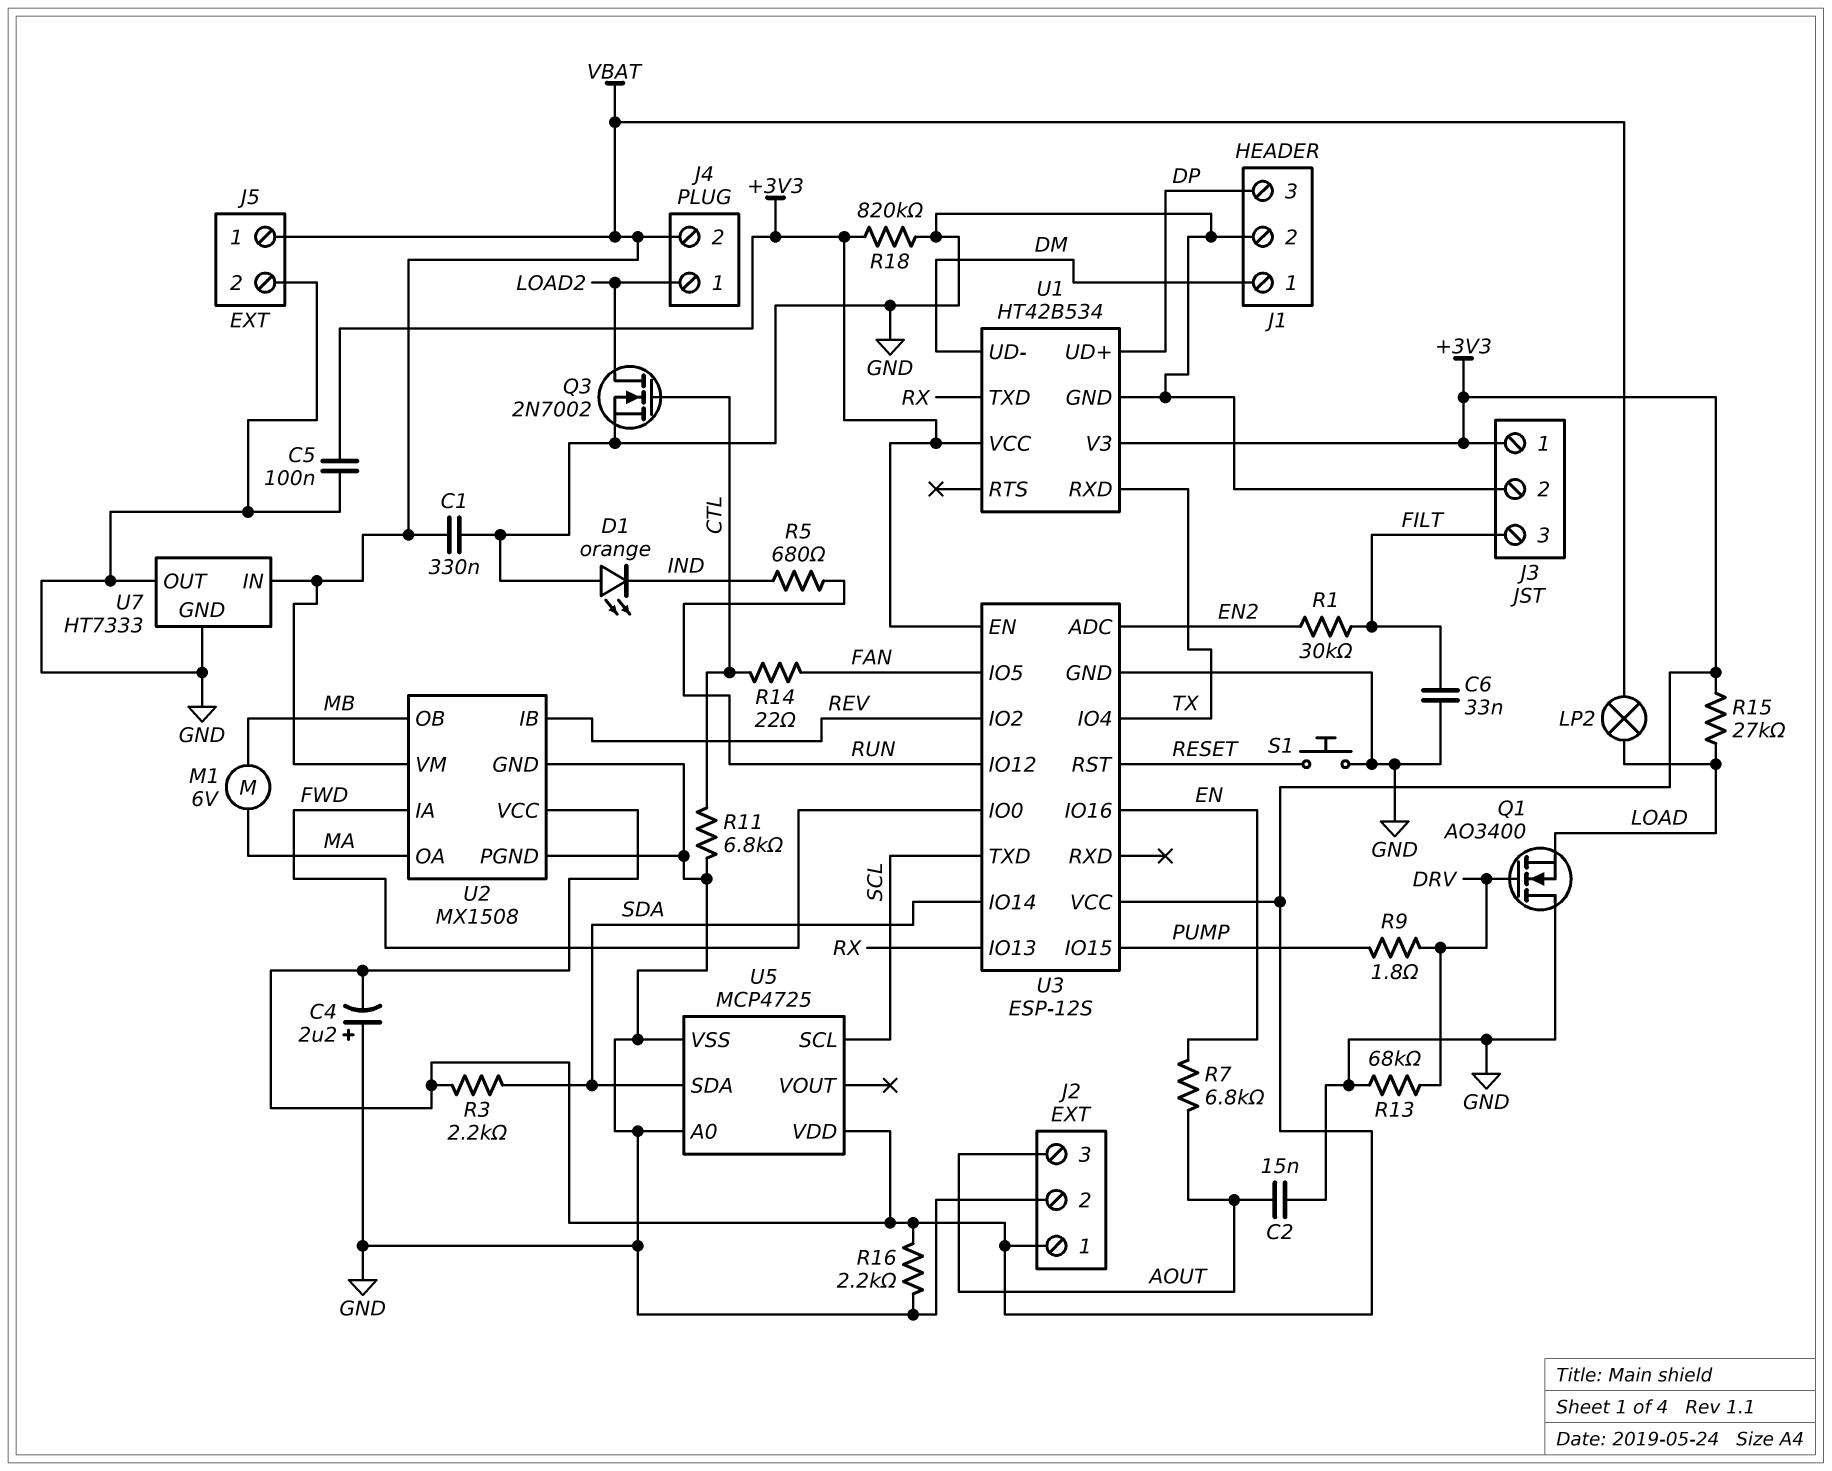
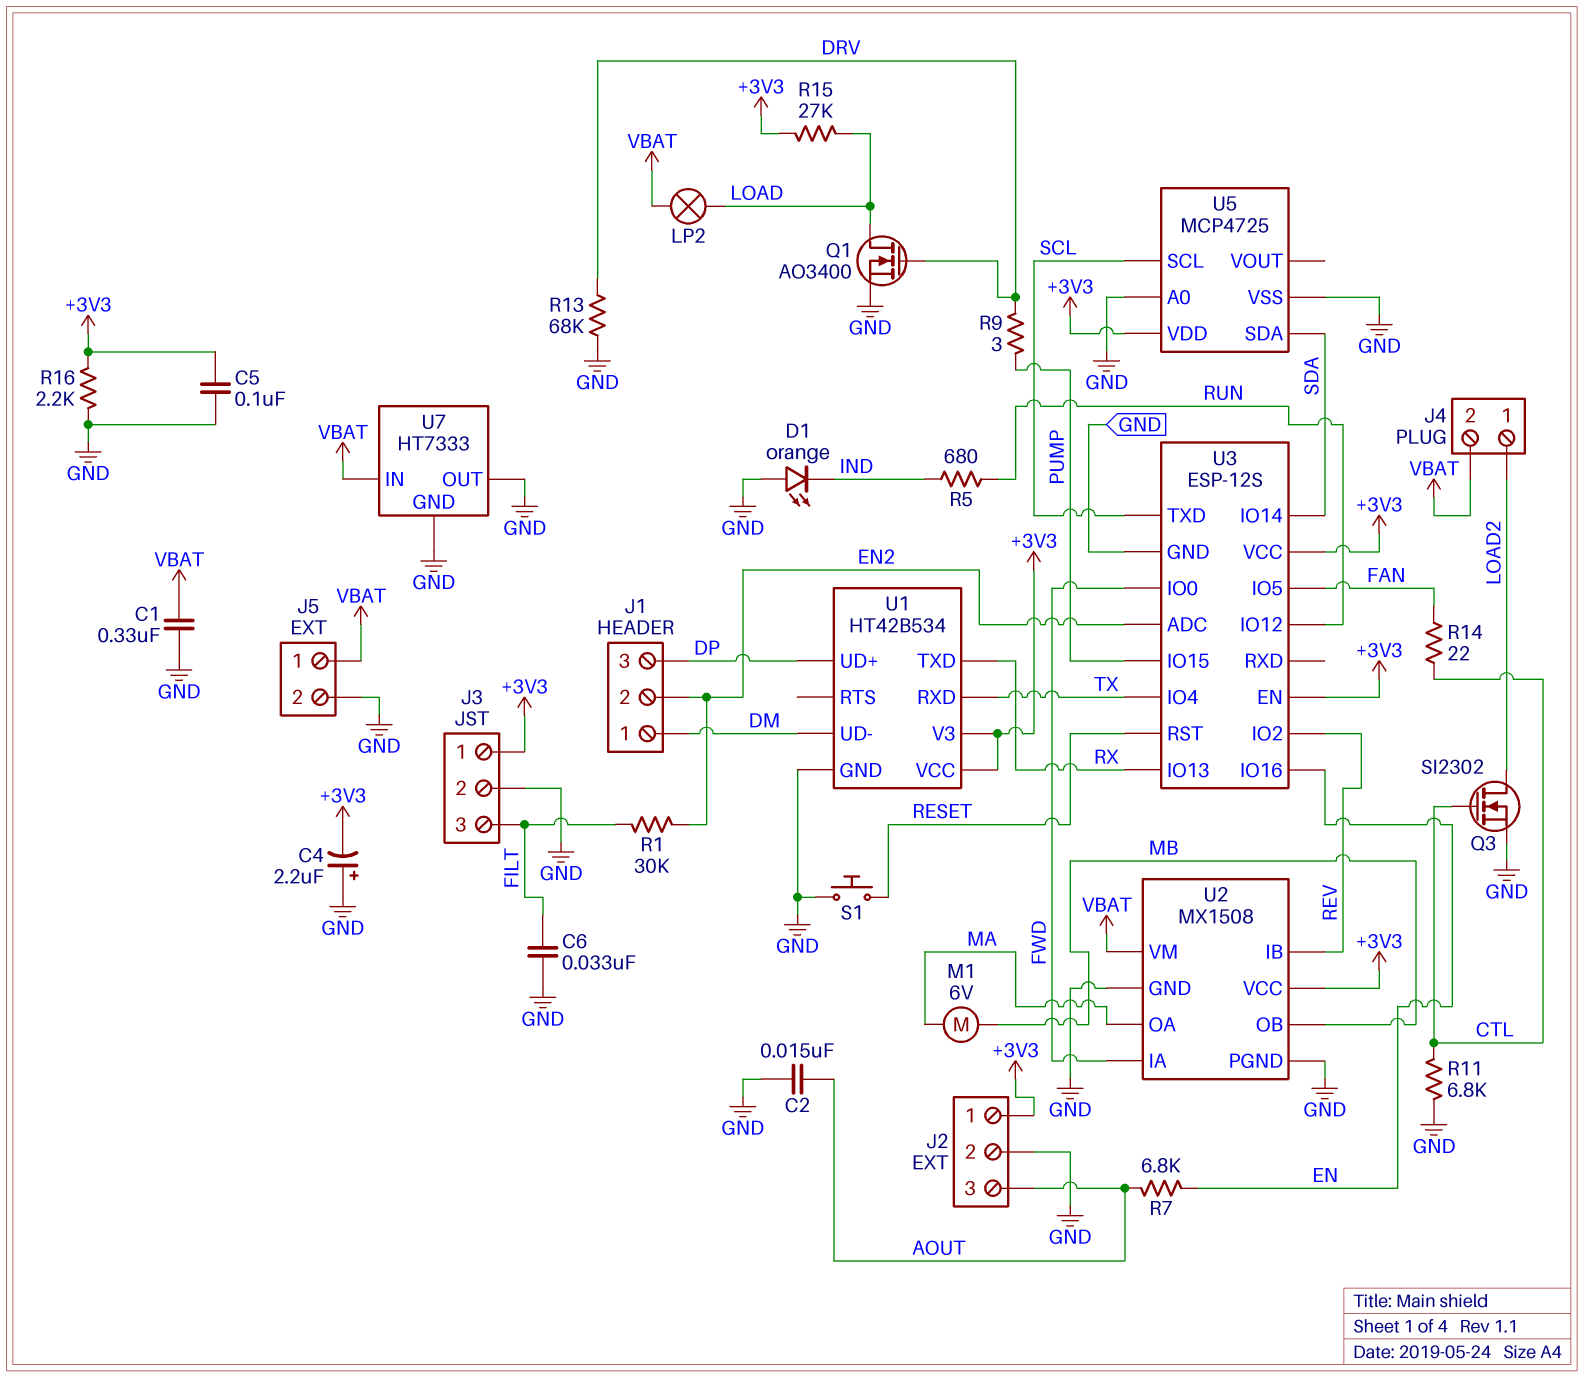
J1 pin 2: GND -> EN2
Q1: NMOS AO3400 (G DRV, D GND, S LOAD) -> NMOS AO3400 (G DRV, D LOAD, S GND)
Q3: NMOS 2N7002 (G CTL, D LOAD2, S GND) -> NMOS SI2302 (G CTL, D LOAD2, S GND)
R3: 2.2k (+3V3, SDA) -> none
R9: 1.8 (DRV, PUMP) -> 3 (DRV, PUMP)
R18: 820k (+3V3, GND) -> none

